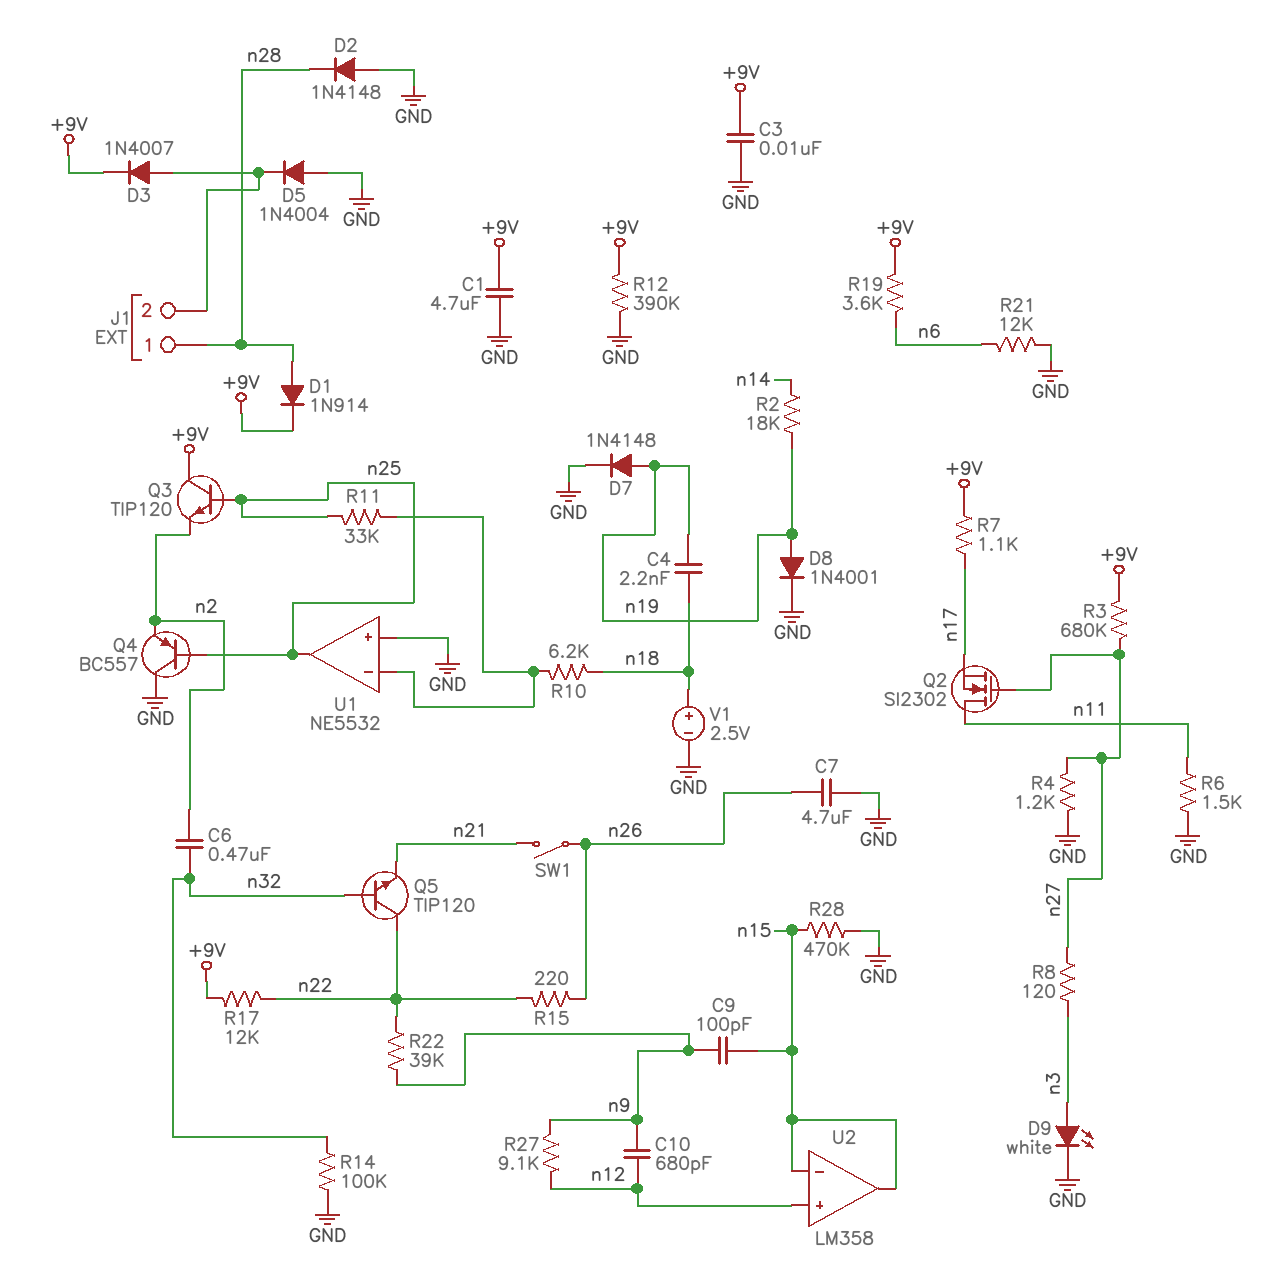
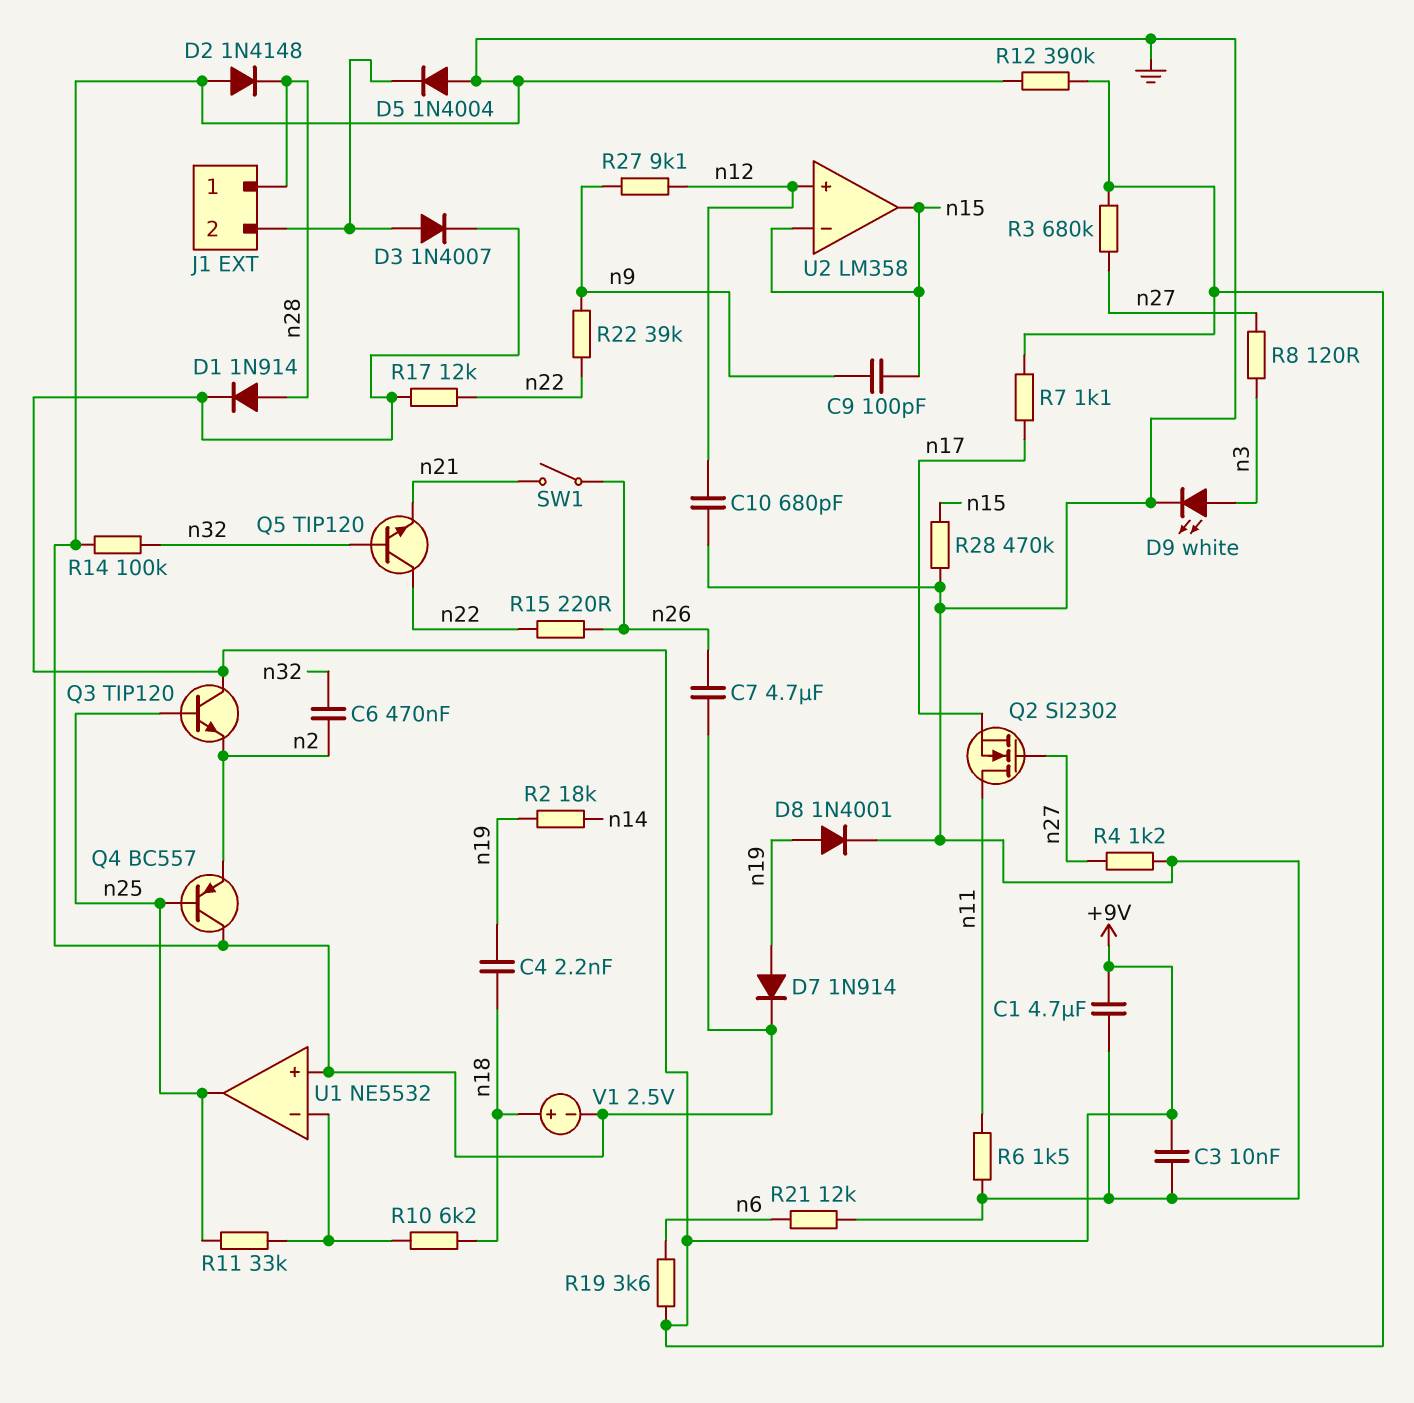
C10: 680pF (n9, n12) -> 680pF (GND, n12)
D7: diode 1N4148 (A n19, K GND) -> diode 1N914 (A n19, K GND)

